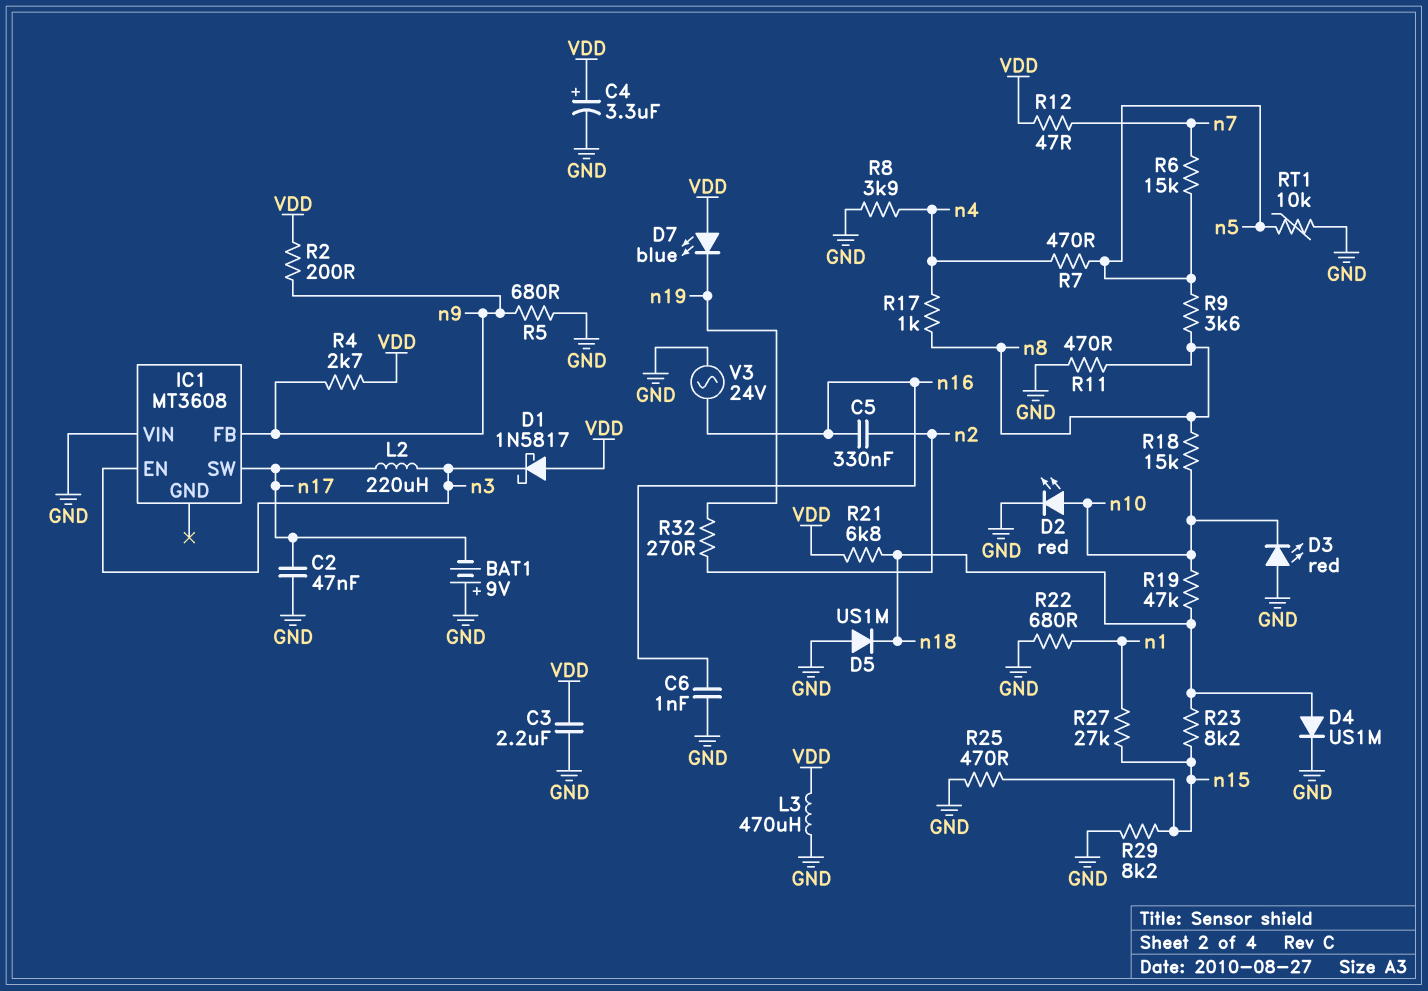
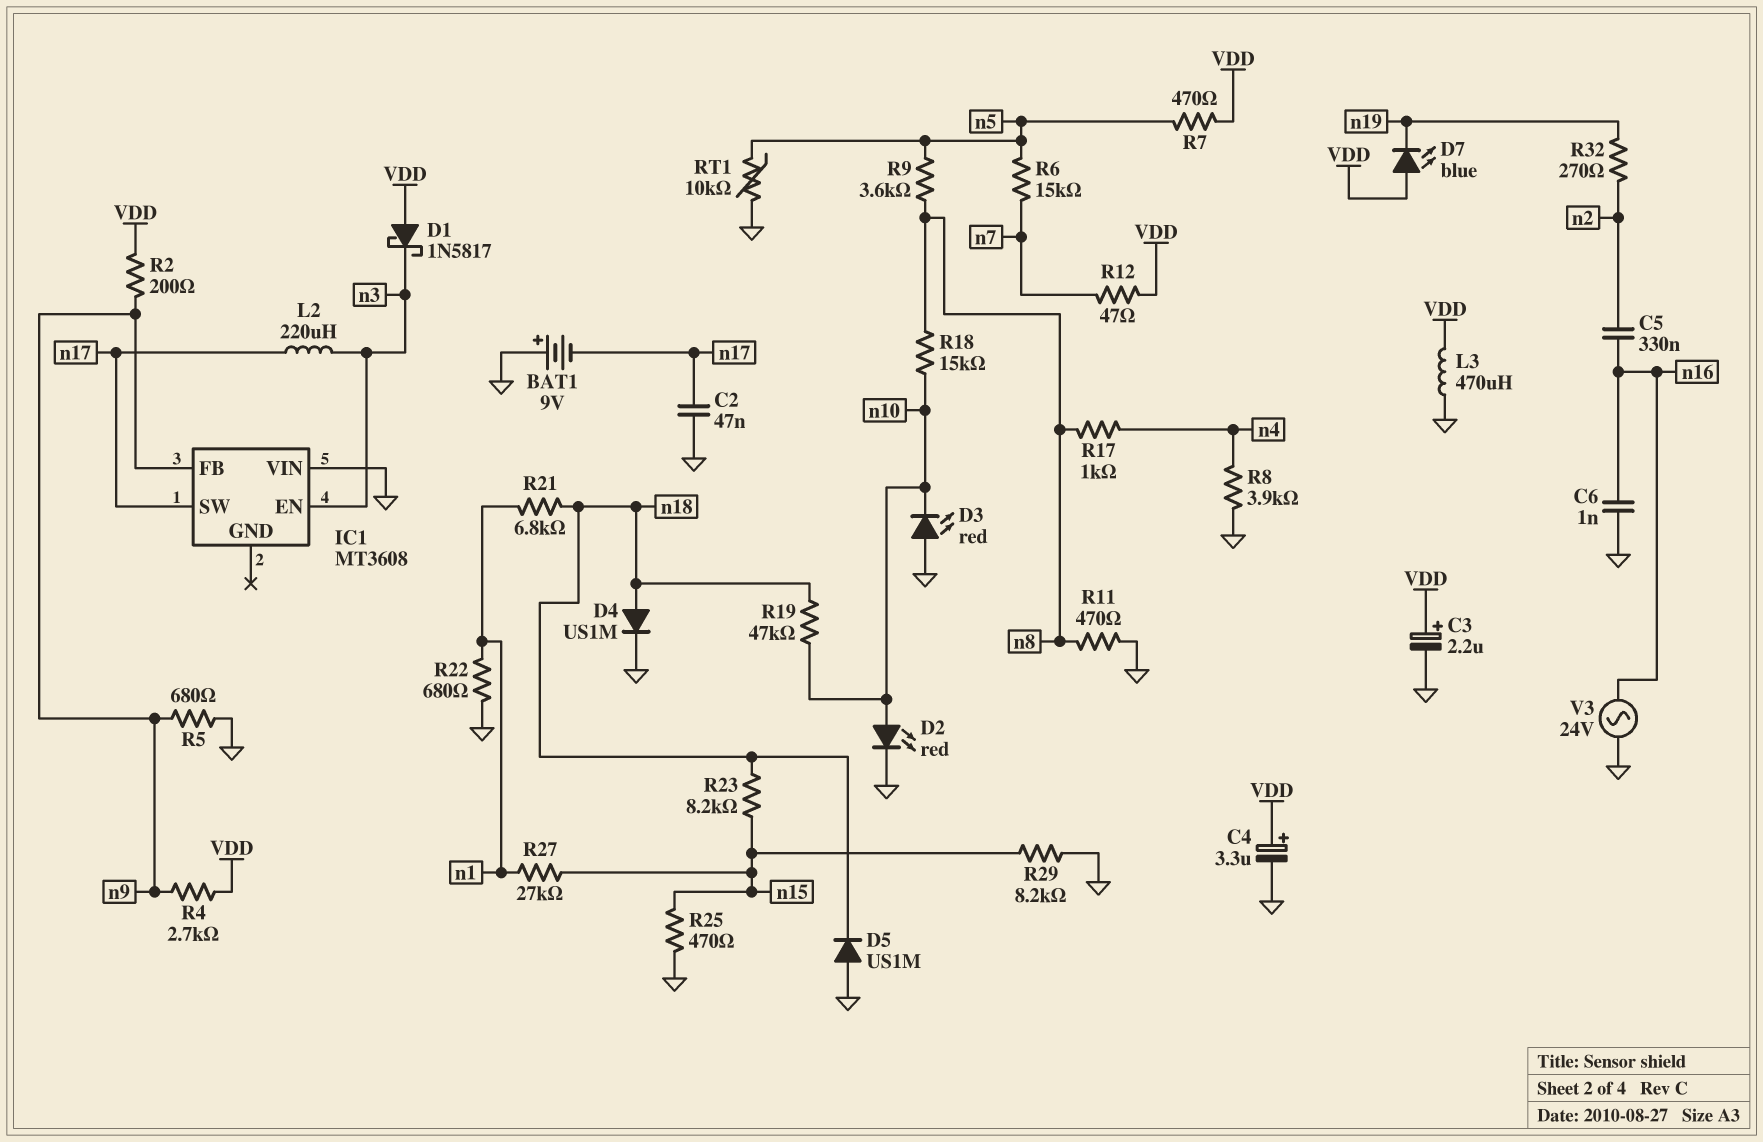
C3: 2.2uF (GND, VDD) -> 2.2uF (plus VDD, minus GND)
R7: 470 (n4, n5) -> 470 (VDD, n5)
R21: 6.8k (VDD, n18) -> 6.8k (n1, n18)

